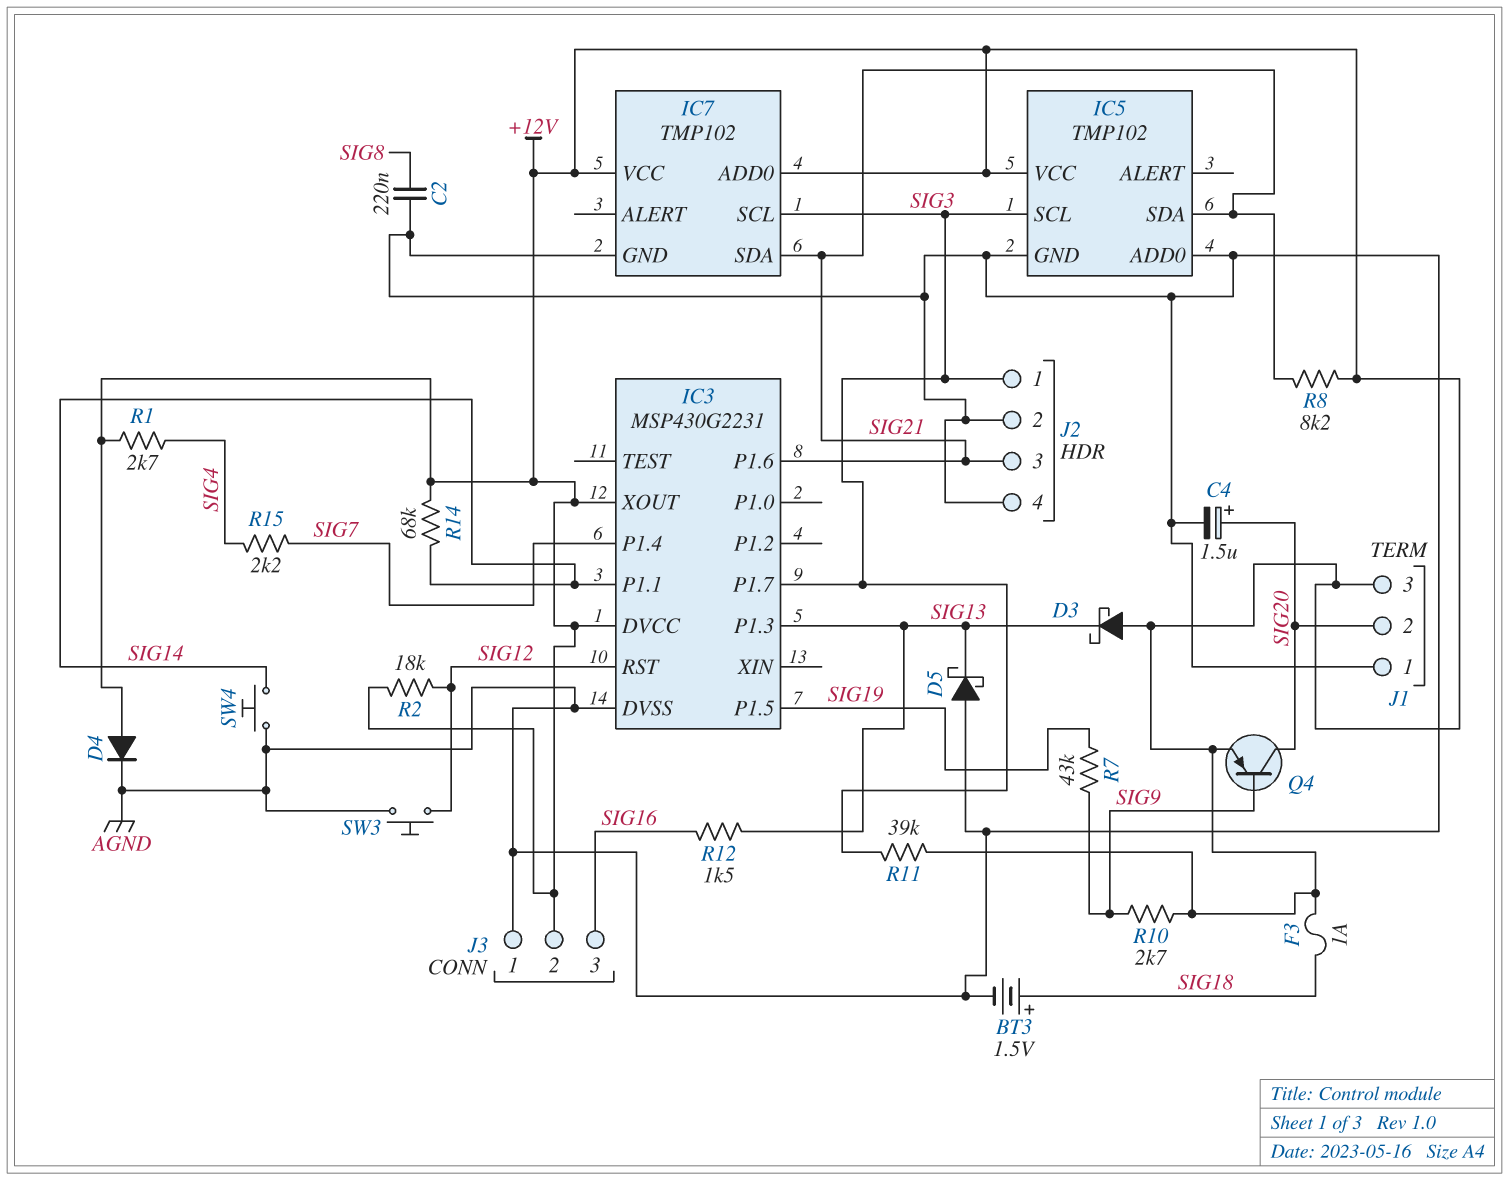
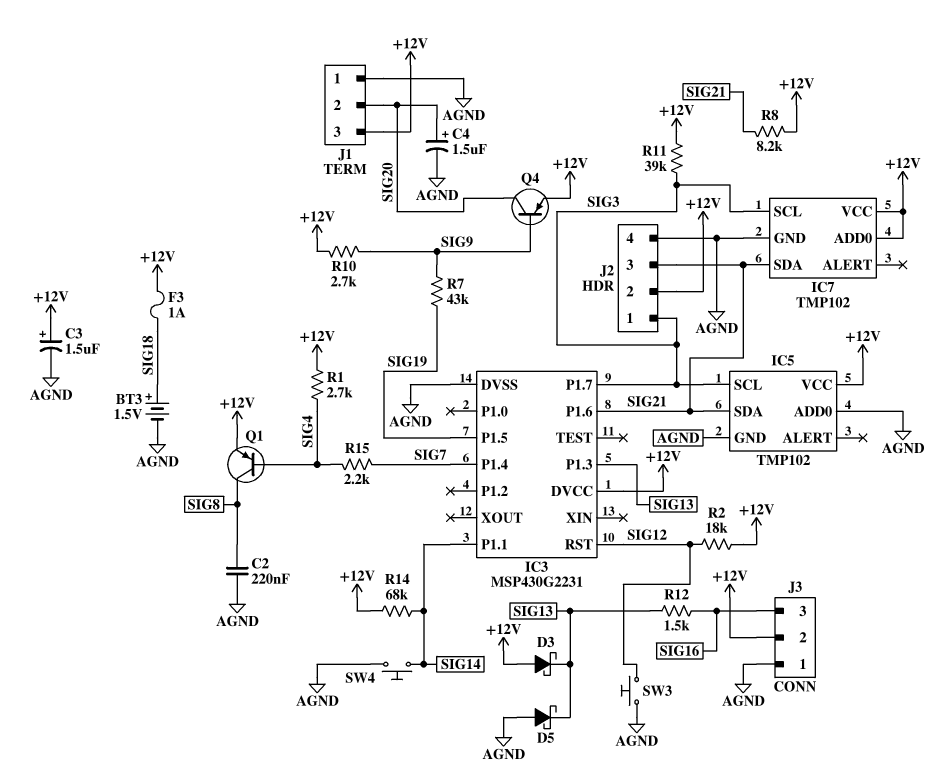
C3: none -> 1.5uF (plus +12V, minus AGND)
D4: diode (A +12V, K AGND) -> none
IC3 pin XOUT: +12V -> none
J2 pin 2: AGND -> +12V
Q1: none -> PNP (B SIG4, C SIG8, E +12V)

